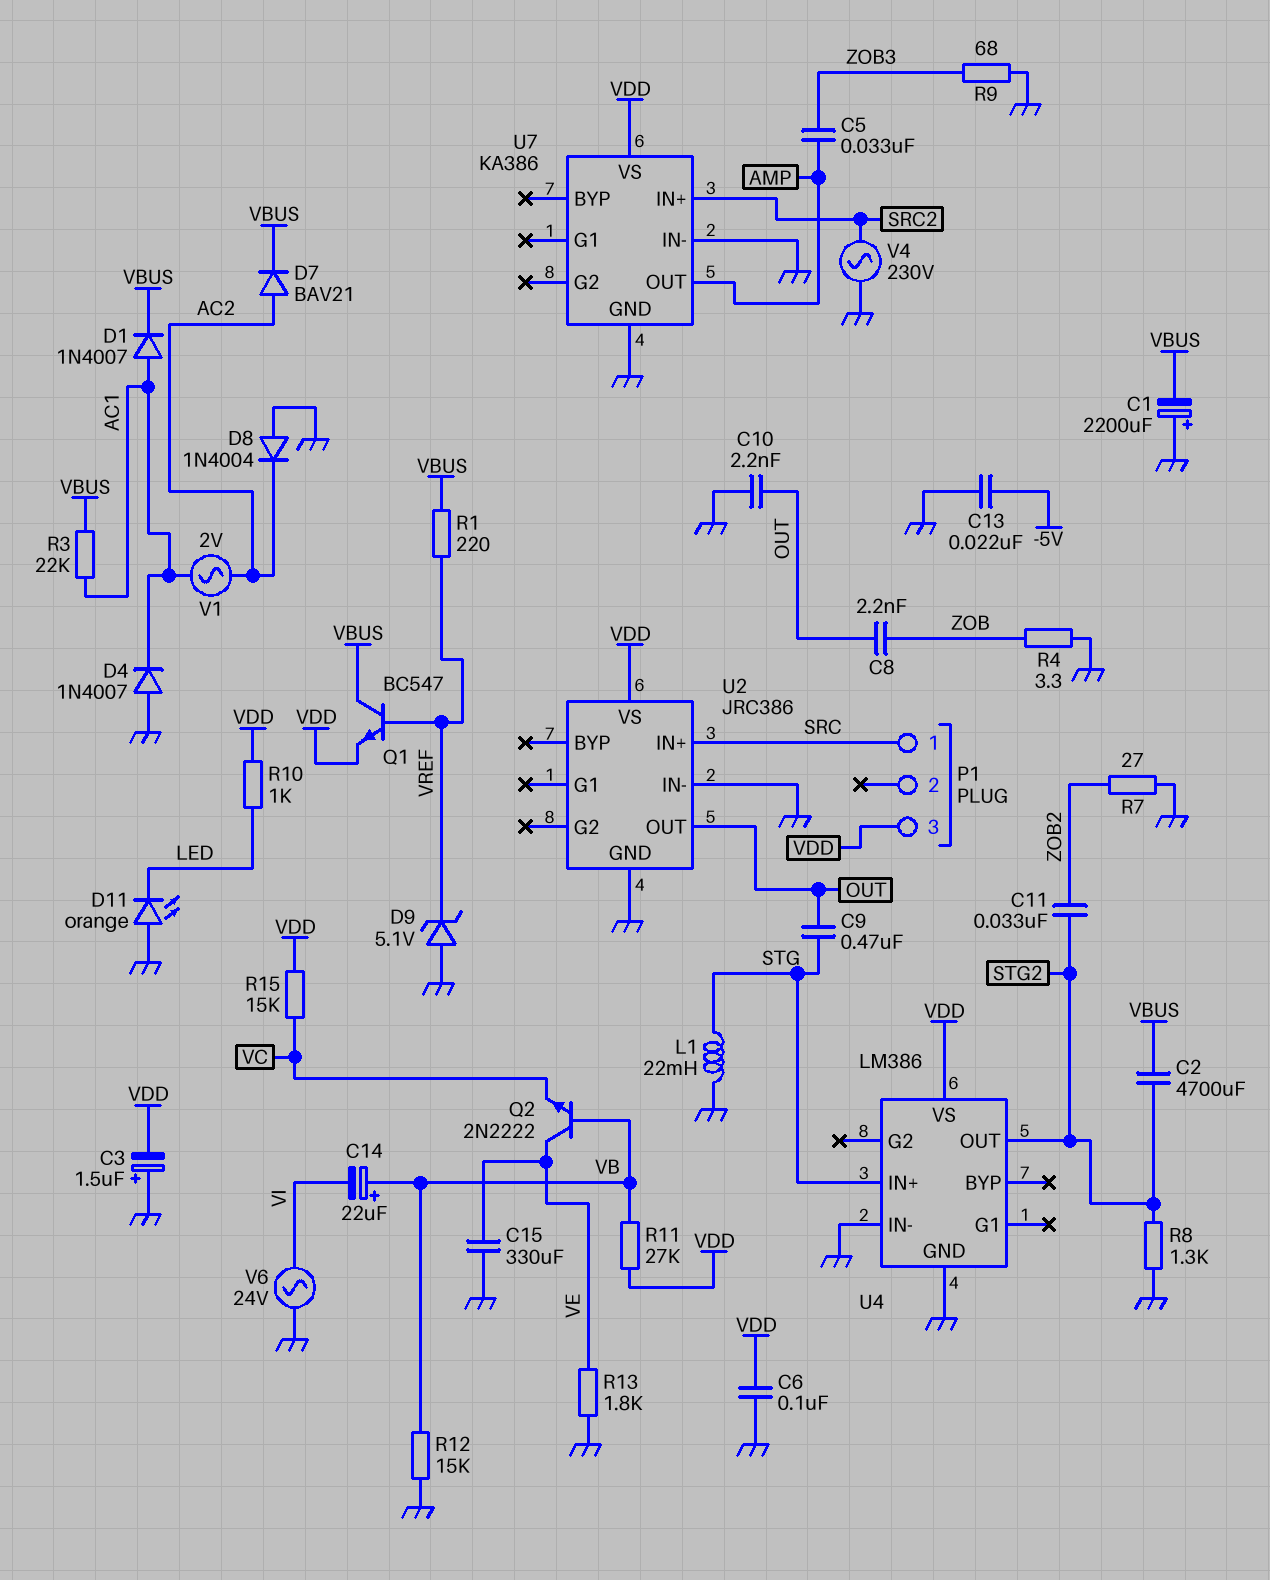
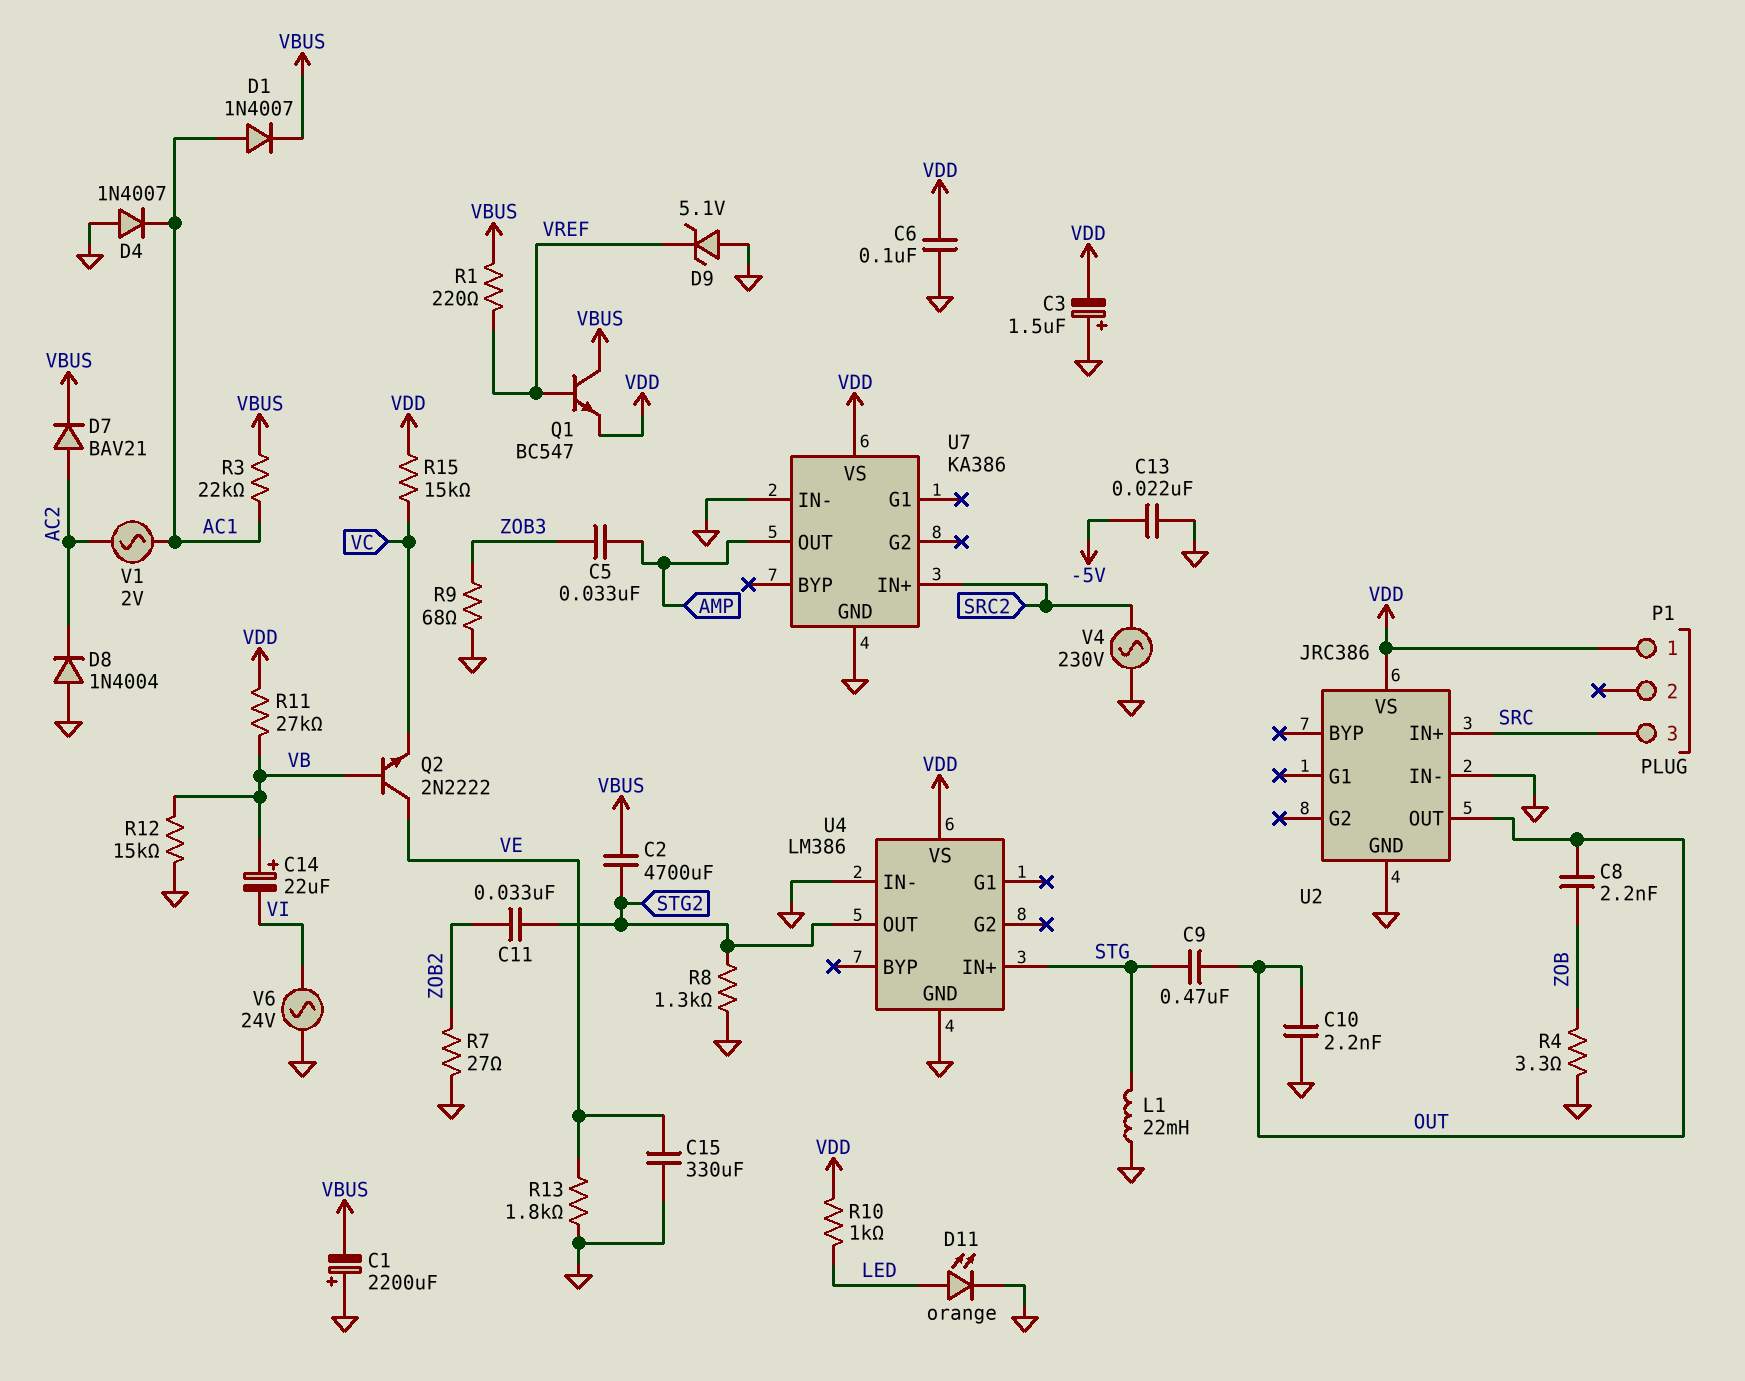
D11: LED orange (A GND, K LED) -> LED orange (A LED, K GND)
P1 pin 1: SRC -> VDD
P1 pin 3: VDD -> SRC

